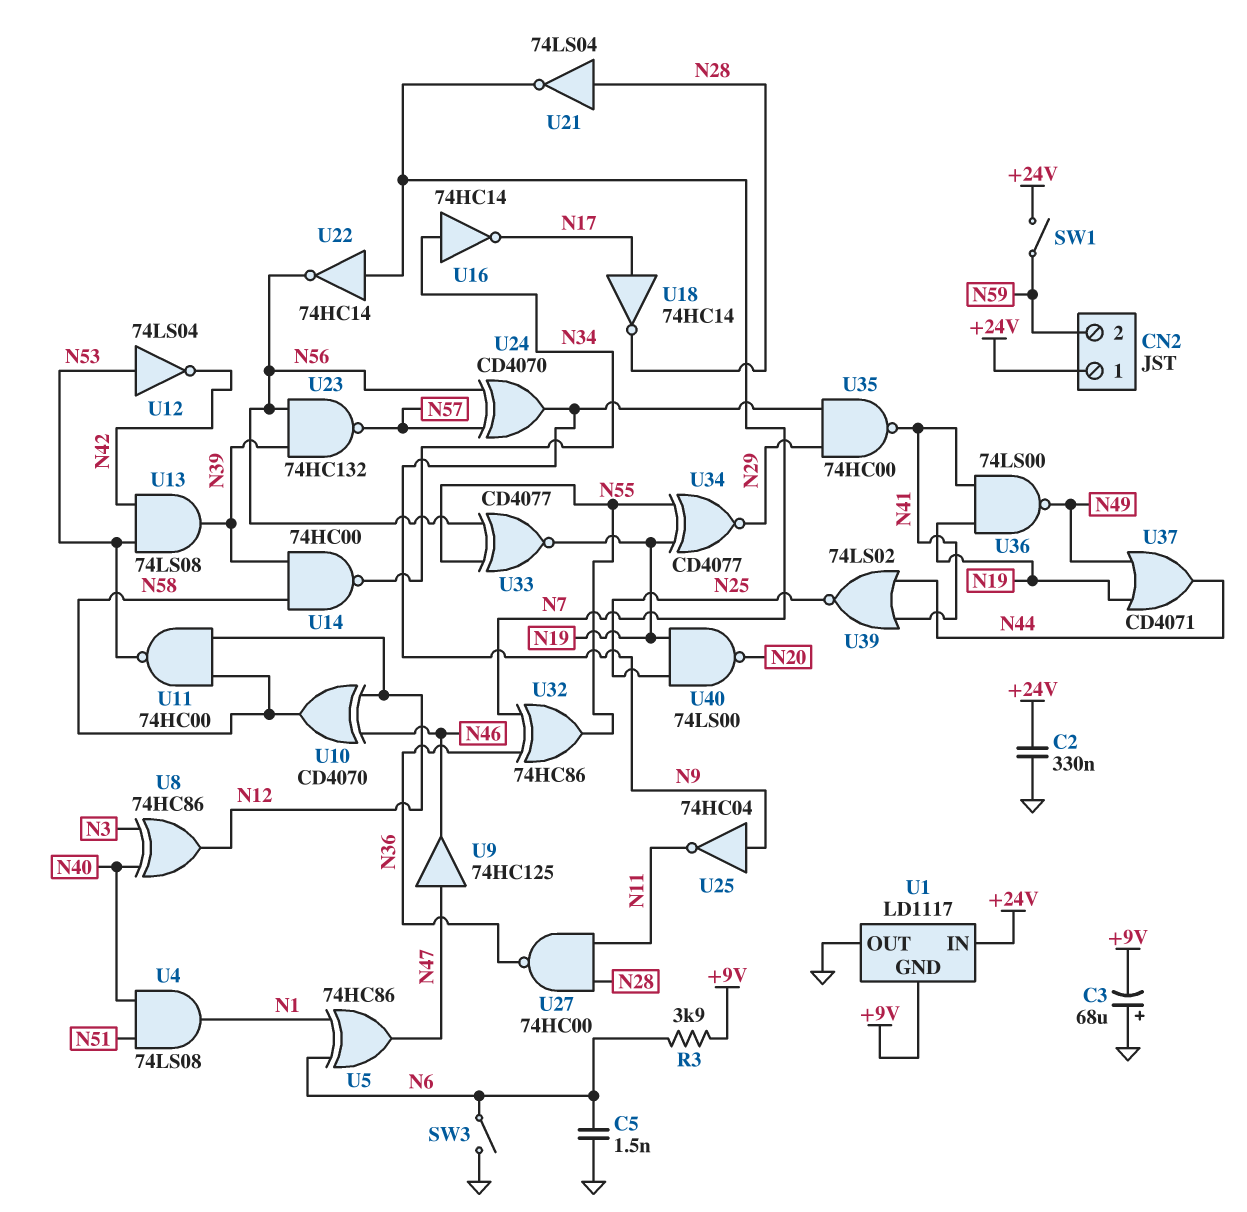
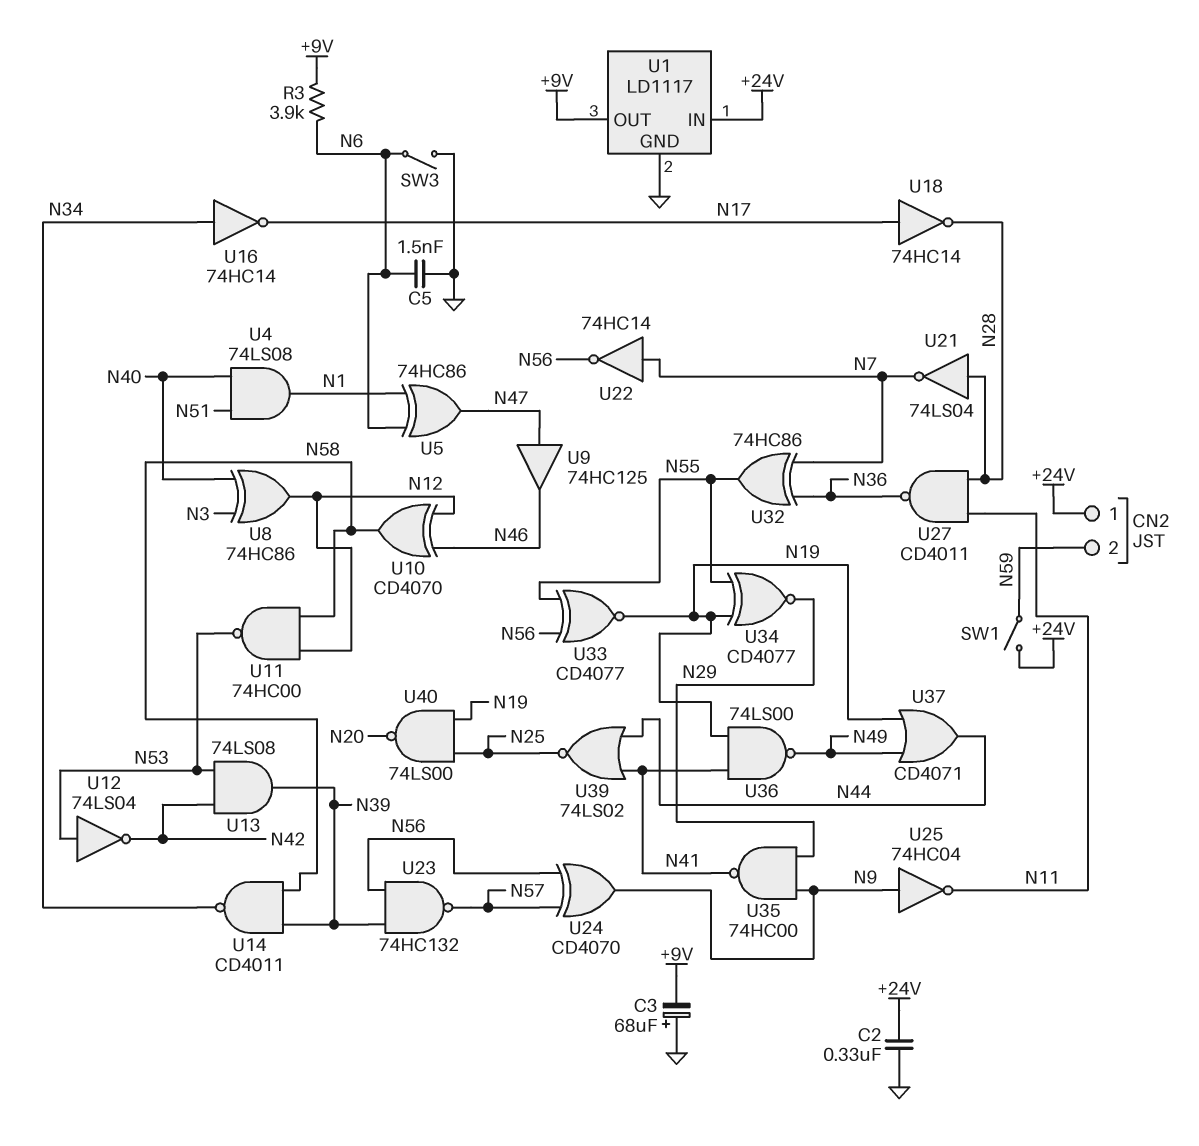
U1 pin GND: +9V -> GND
U1 pin OUT: GND -> +9V
U14: NAND 74HC00 (in N39, in N58, out N34) -> NAND CD4011 (in N39, in N58, out N34)
U27: NAND 74HC00 (in N11, in N28, out N36) -> NAND CD4011 (in N11, in N28, out N36)

